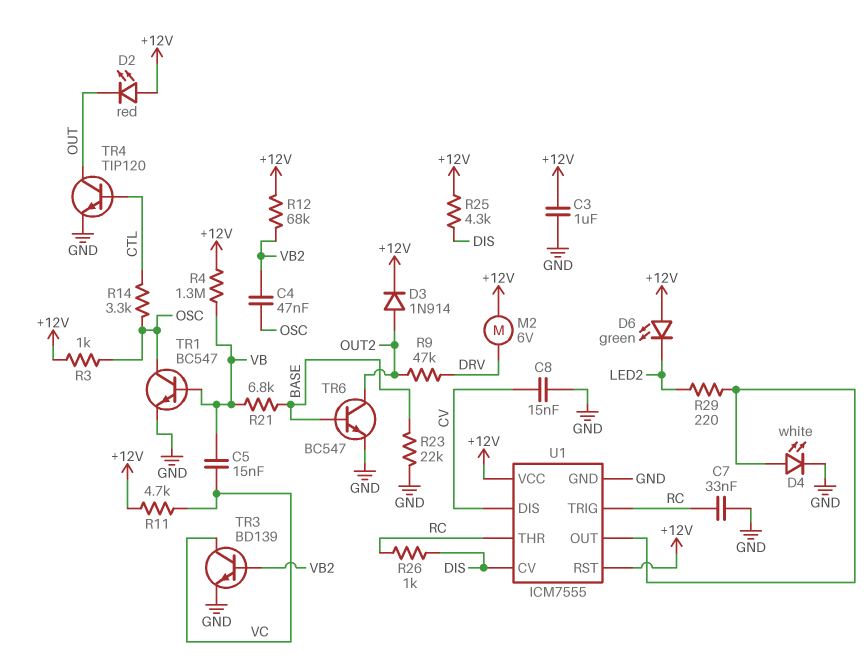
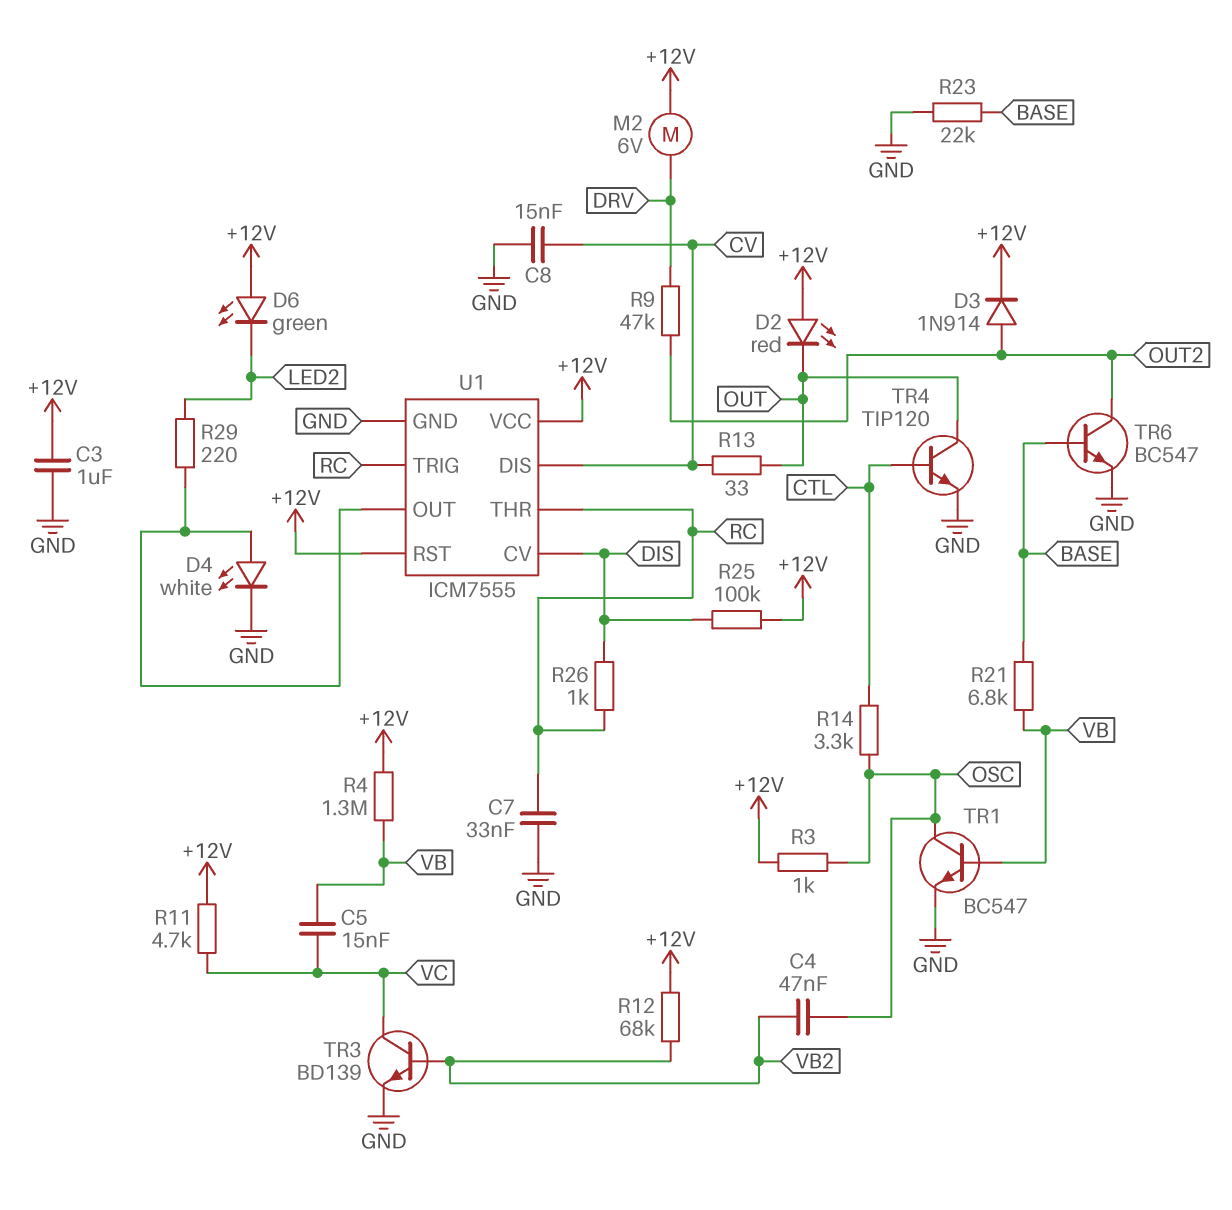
R13: none -> 33 (CV, OUT)
R25: 4.3k (+12V, DIS) -> 100k (+12V, DIS)

